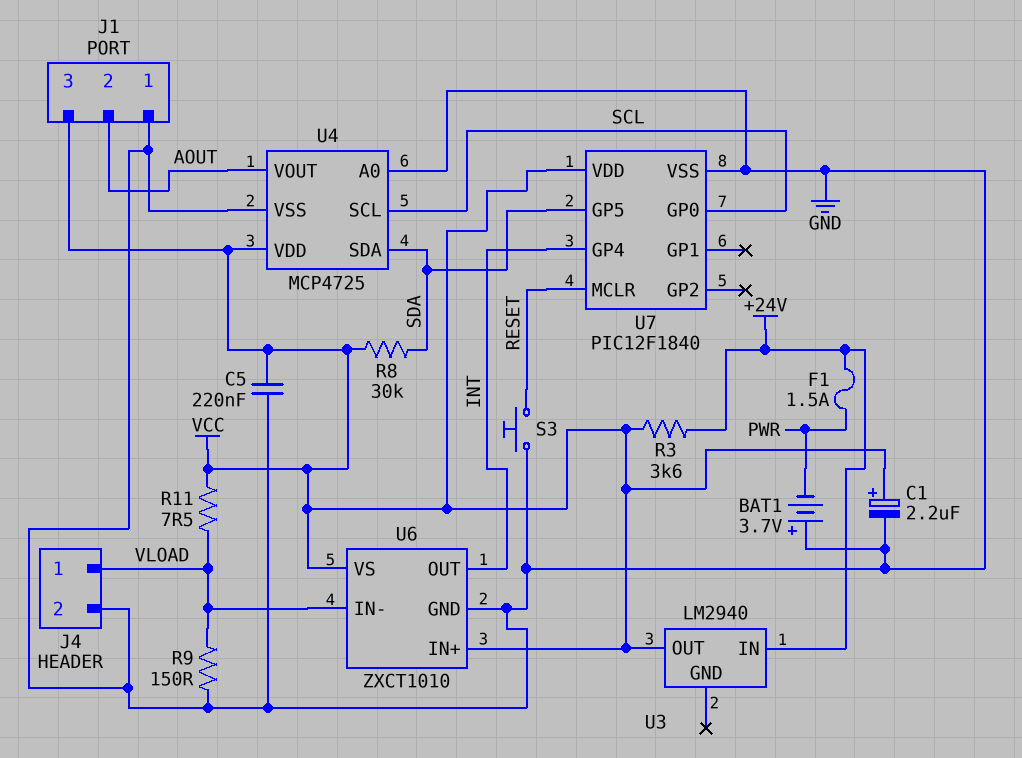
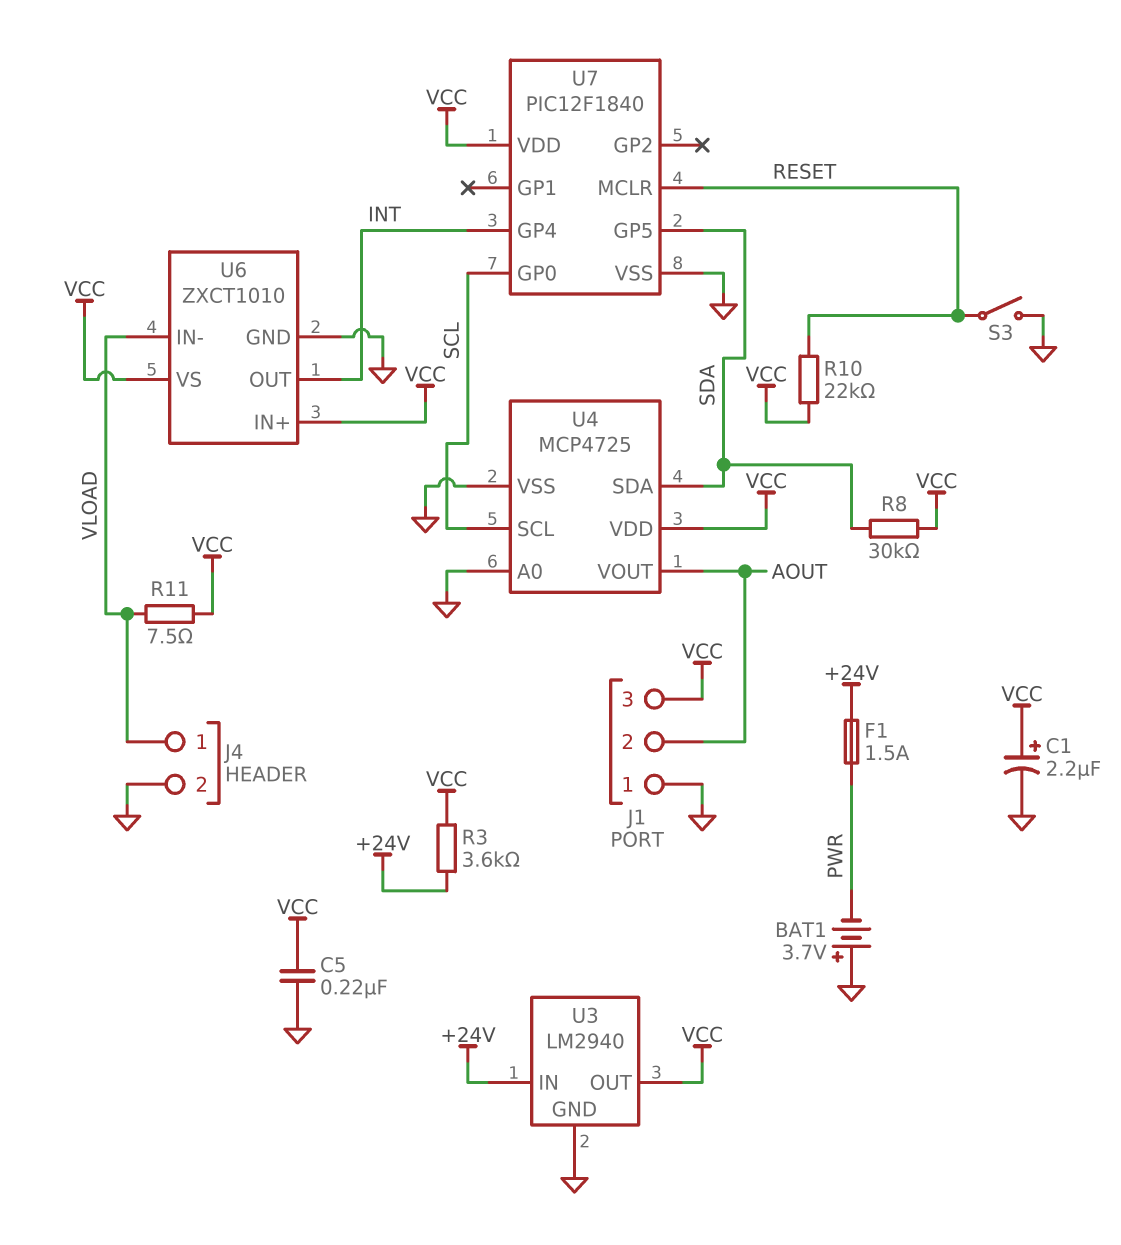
R9: 150 (GND, VLOAD) -> none
R10: none -> 22k (RESET, VCC)
S3: button (GND, RESET) -> switch (GND, RESET)
U3 pin GND: none -> GND

